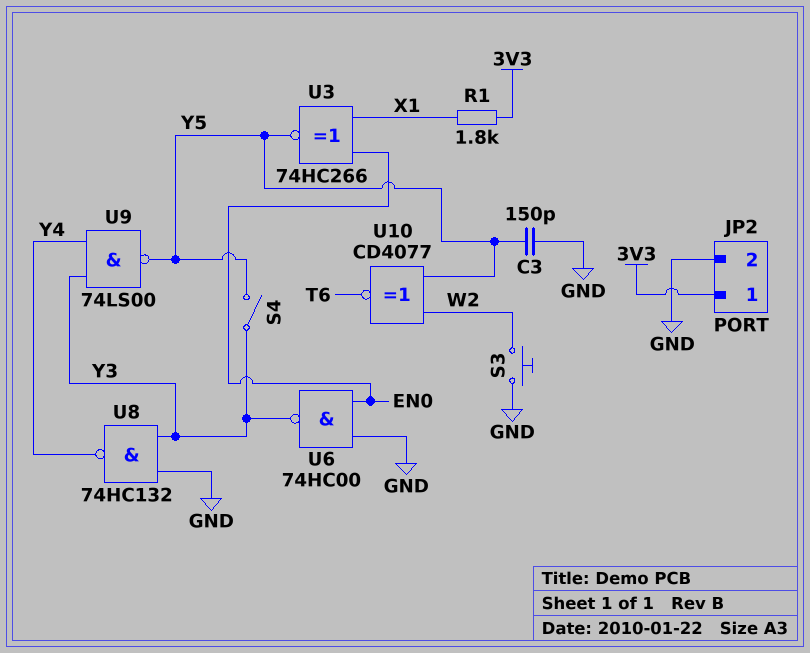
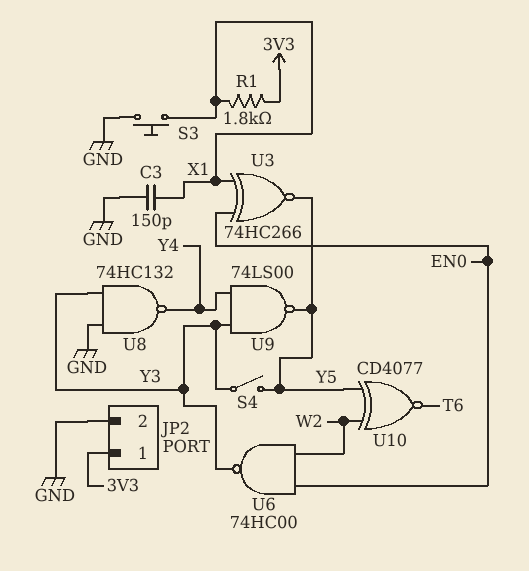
C3: 150pF (GND, Y5) -> 150pF (GND, X1)
S3: button (GND, W2) -> button (GND, X1)
U6: NAND 74HC00 (in EN0, in GND, out Y3) -> NAND 74HC00 (in EN0, in W2, out Y3)

